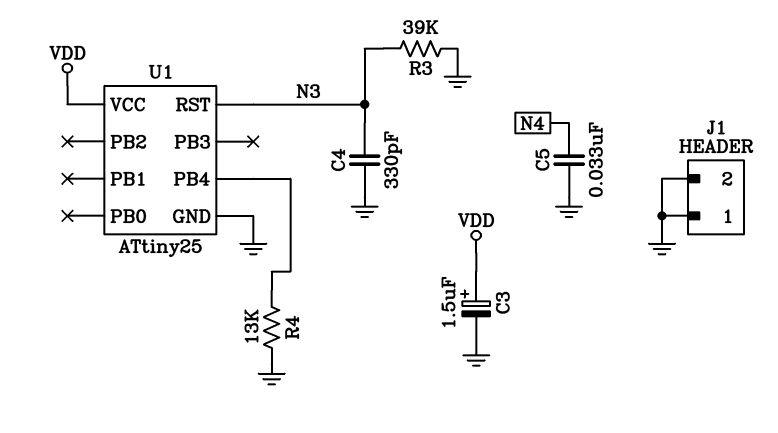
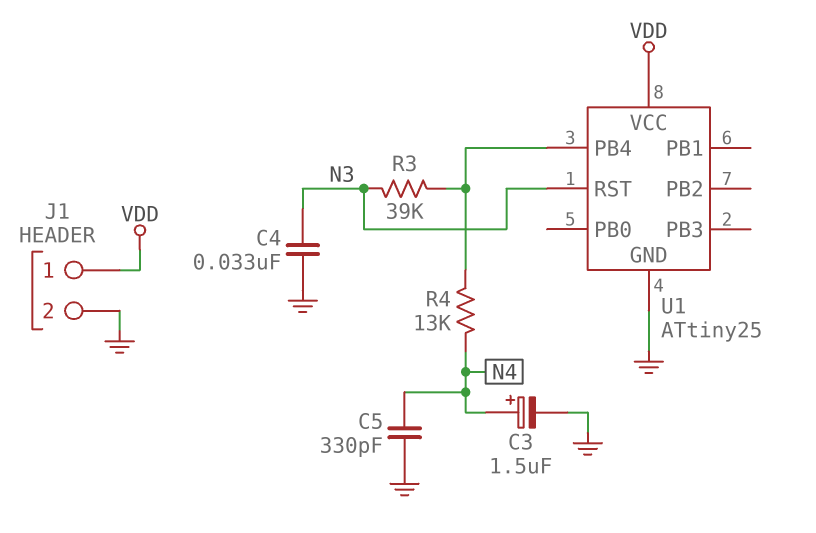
C3: 1.5uF (plus VDD, minus GND) -> 1.5uF (plus N4, minus GND)
C4: 330pF (GND, N3) -> 33nF (GND, N3)
C5: 33nF (GND, N4) -> 330pF (GND, N4)
J1 pin 1: GND -> VDD
R3: 39k (GND, N3) -> 39k (N3, U1/PB4)
R4: 13k (GND, U1/PB4) -> 13k (N4, U1/PB4)

